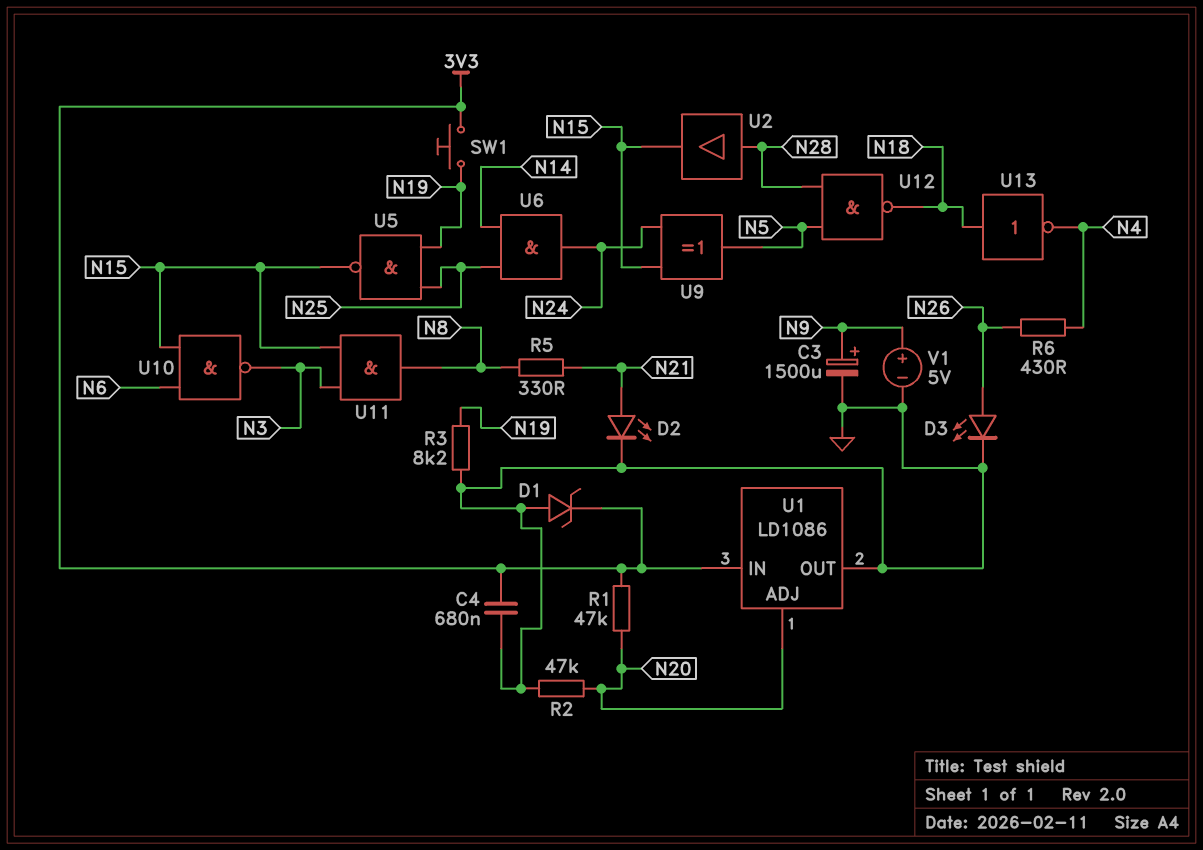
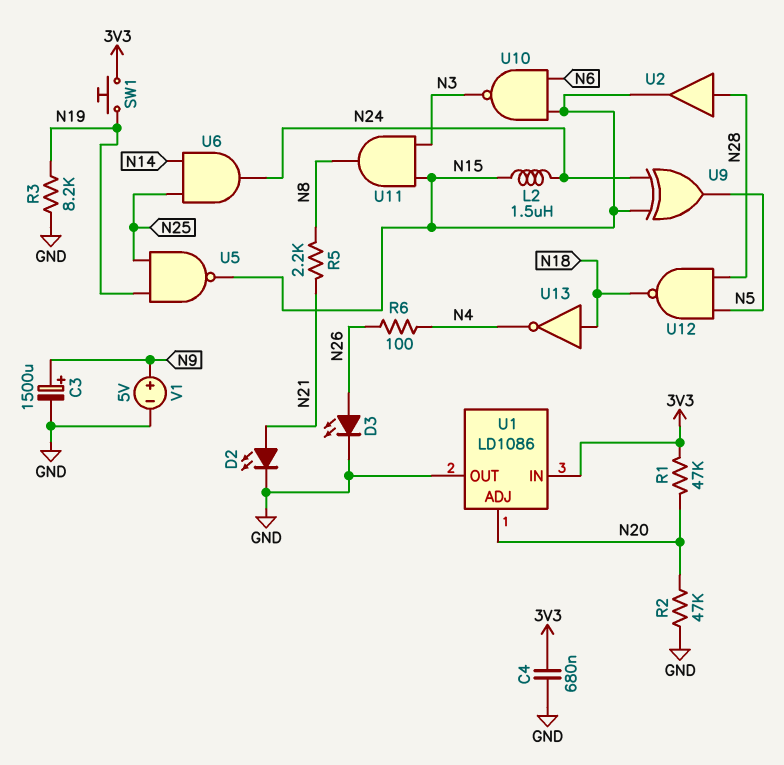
D1: zener (A GND, K 3V3) -> none
L2: none -> 1.5uH (N15, N24)
R5: 330 (N8, N21) -> 2.2k (N8, N21)
R6: 430 (N4, N26) -> 100 (N4, N26)

